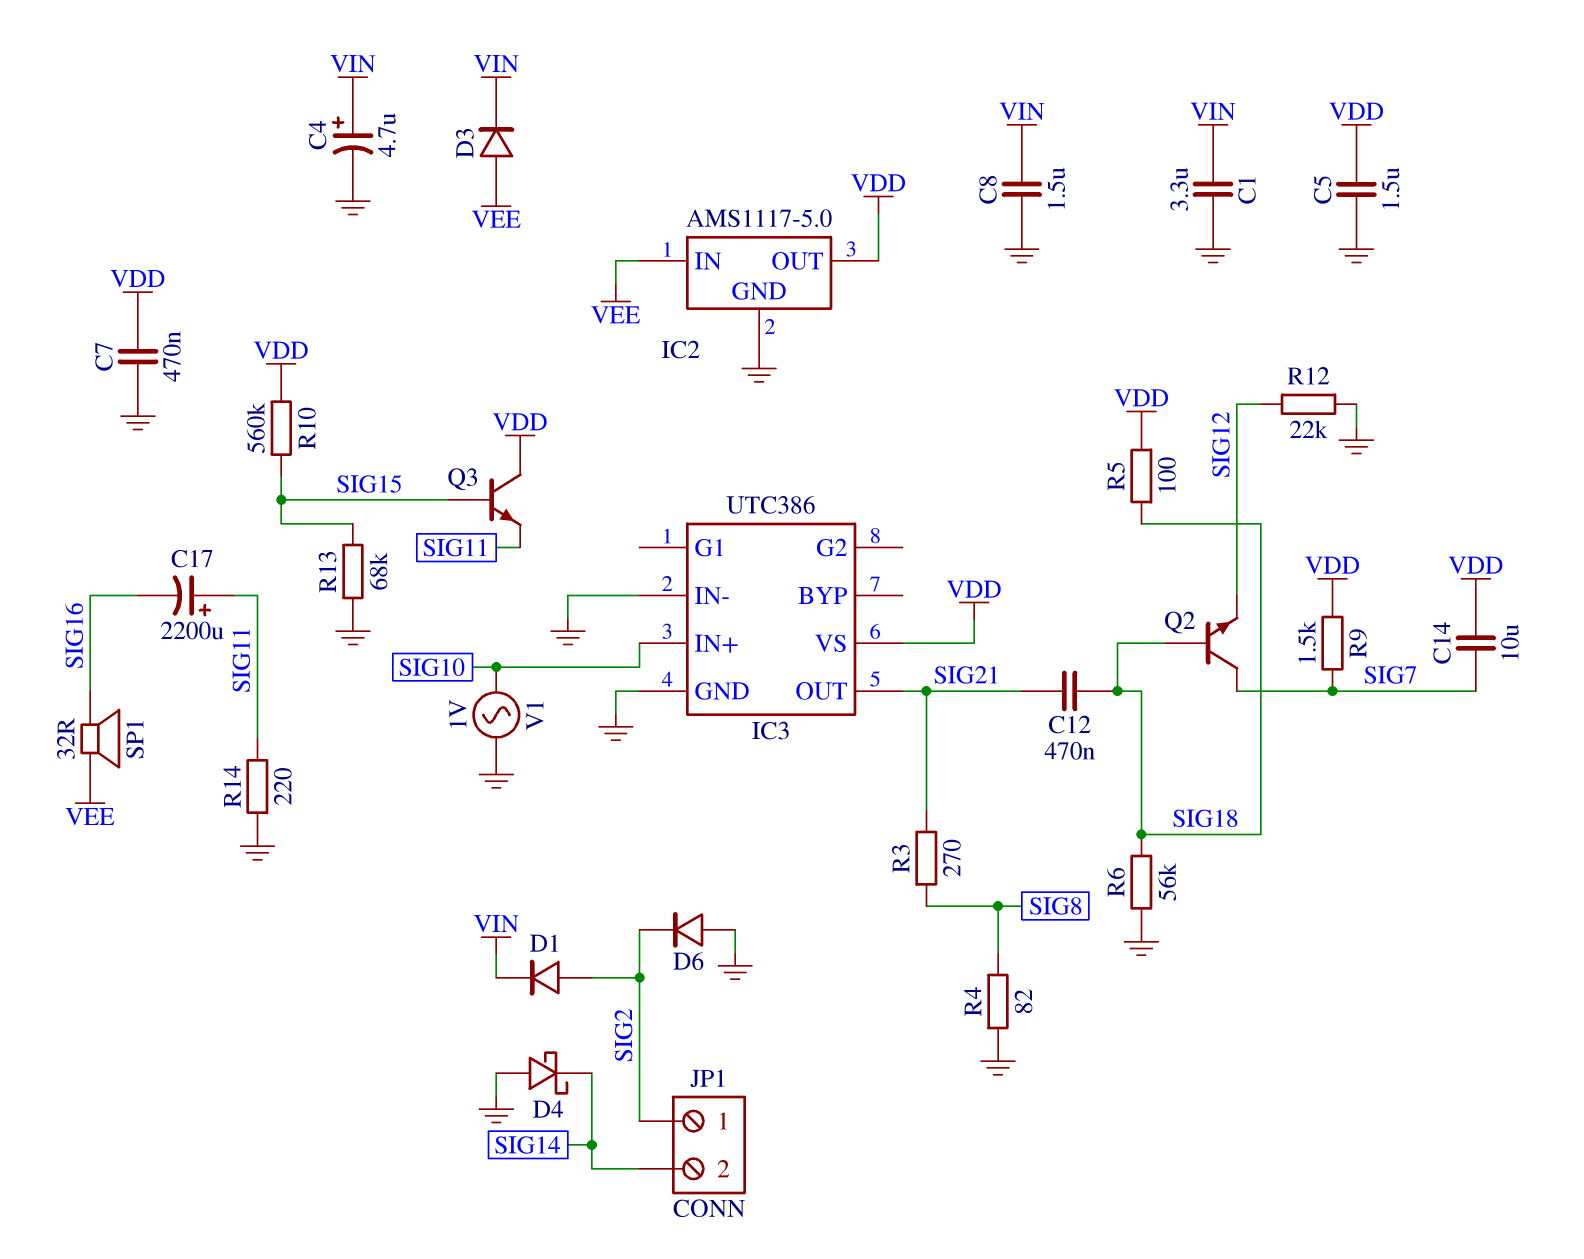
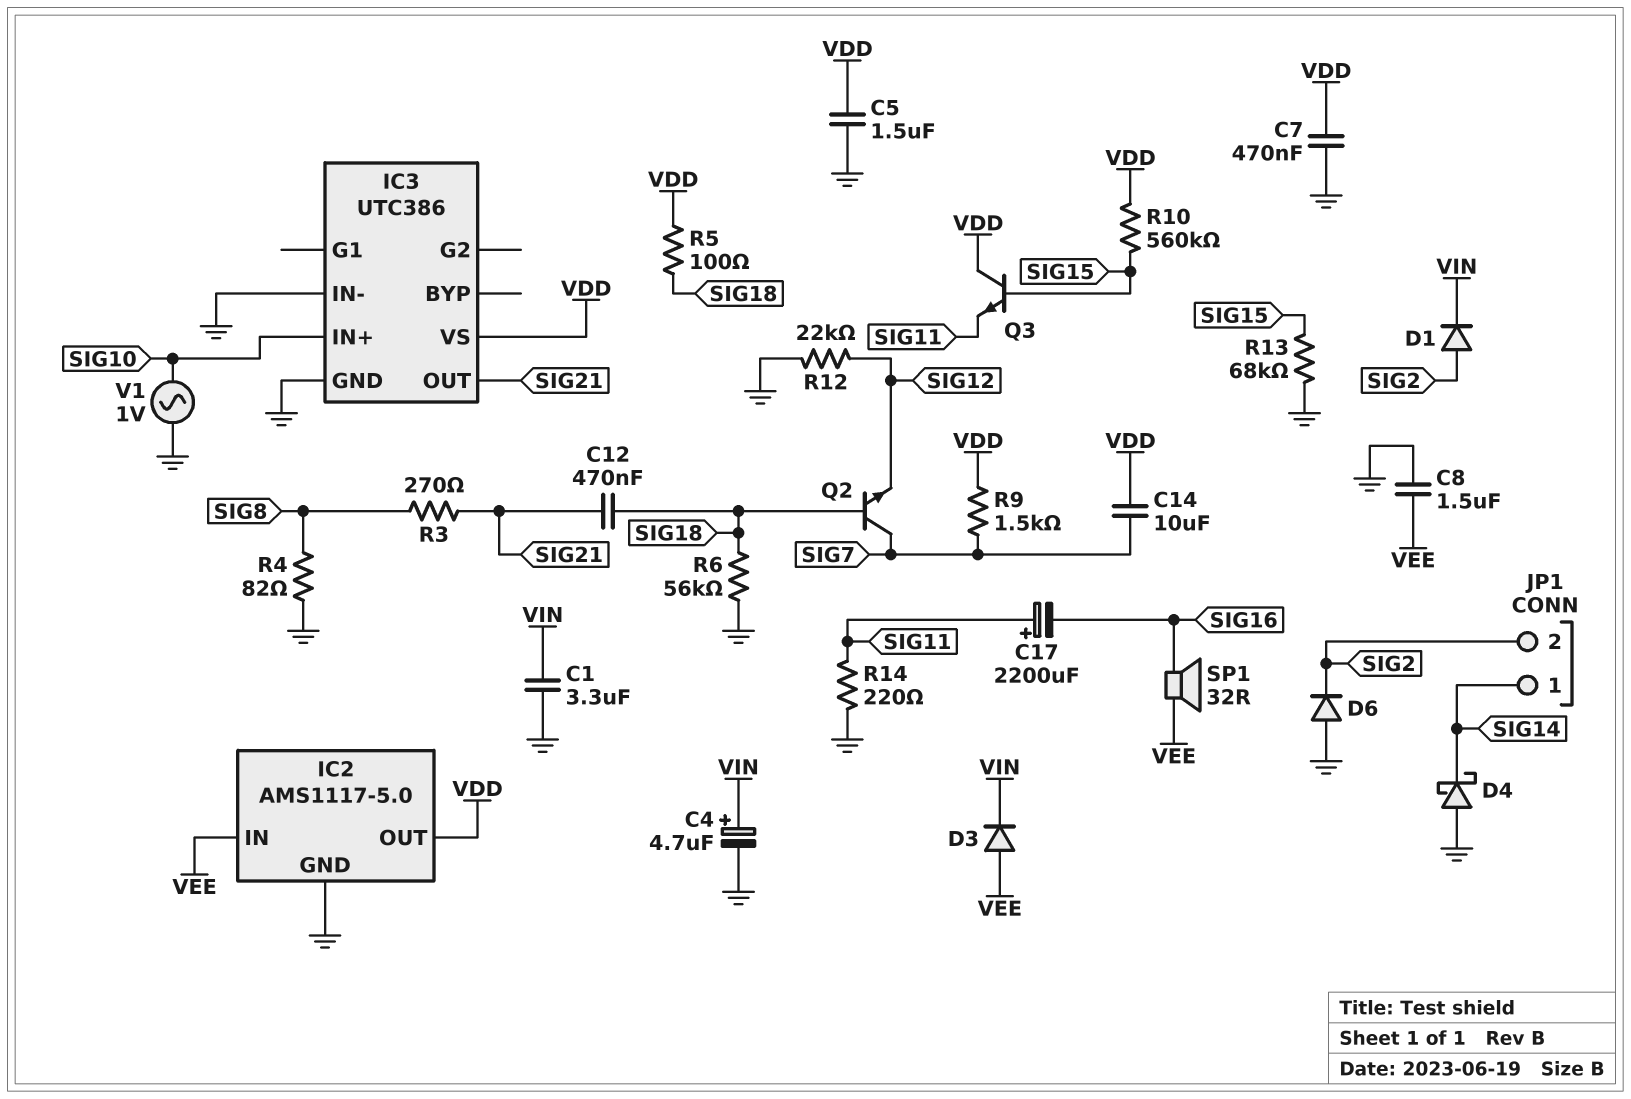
C8: 1.5uF (GND, VIN) -> 1.5uF (GND, VEE)
JP1 pin 1: SIG2 -> SIG14
JP1 pin 2: SIG14 -> SIG2

